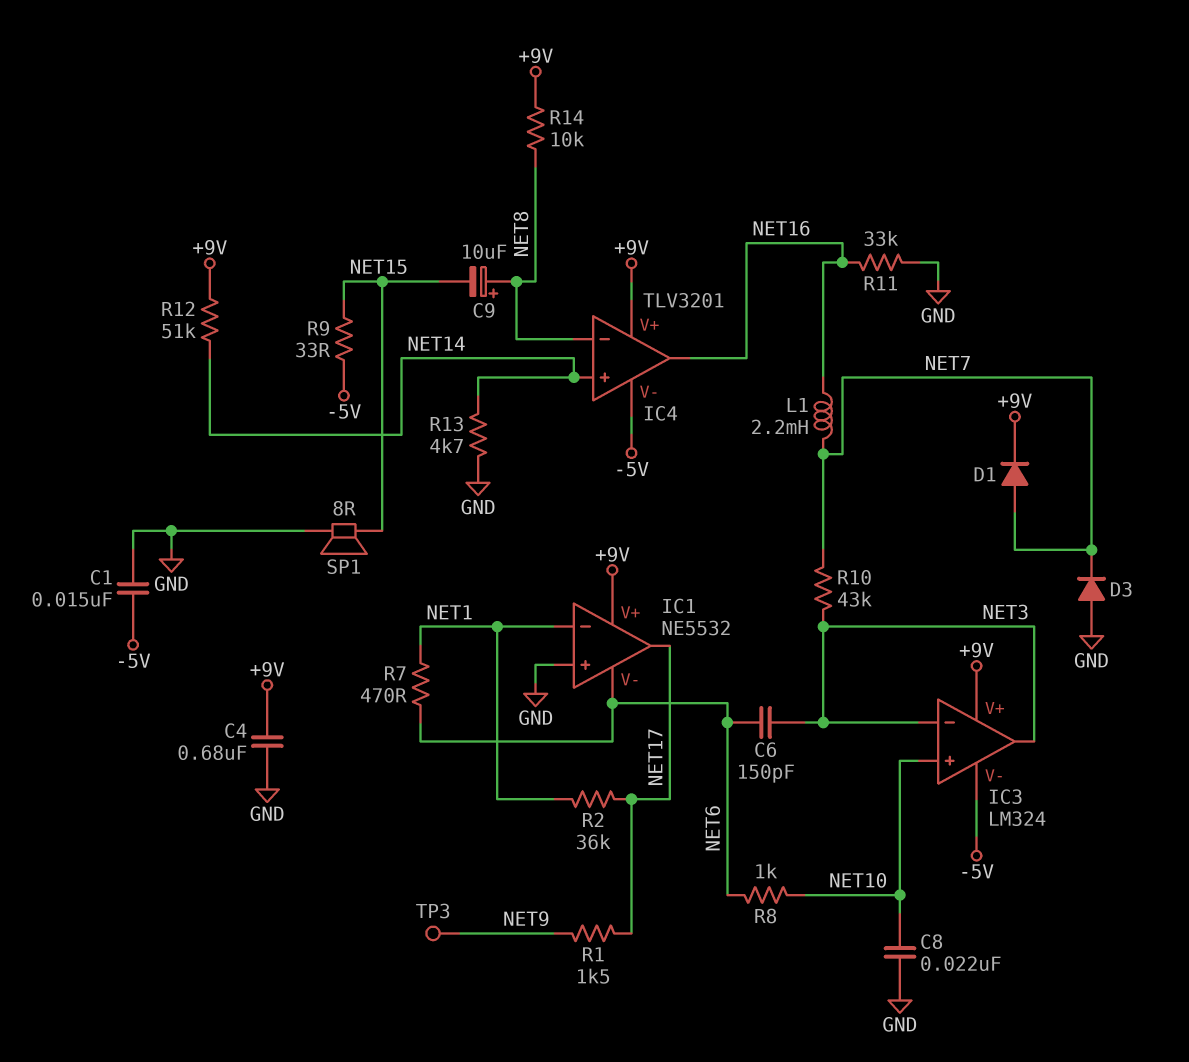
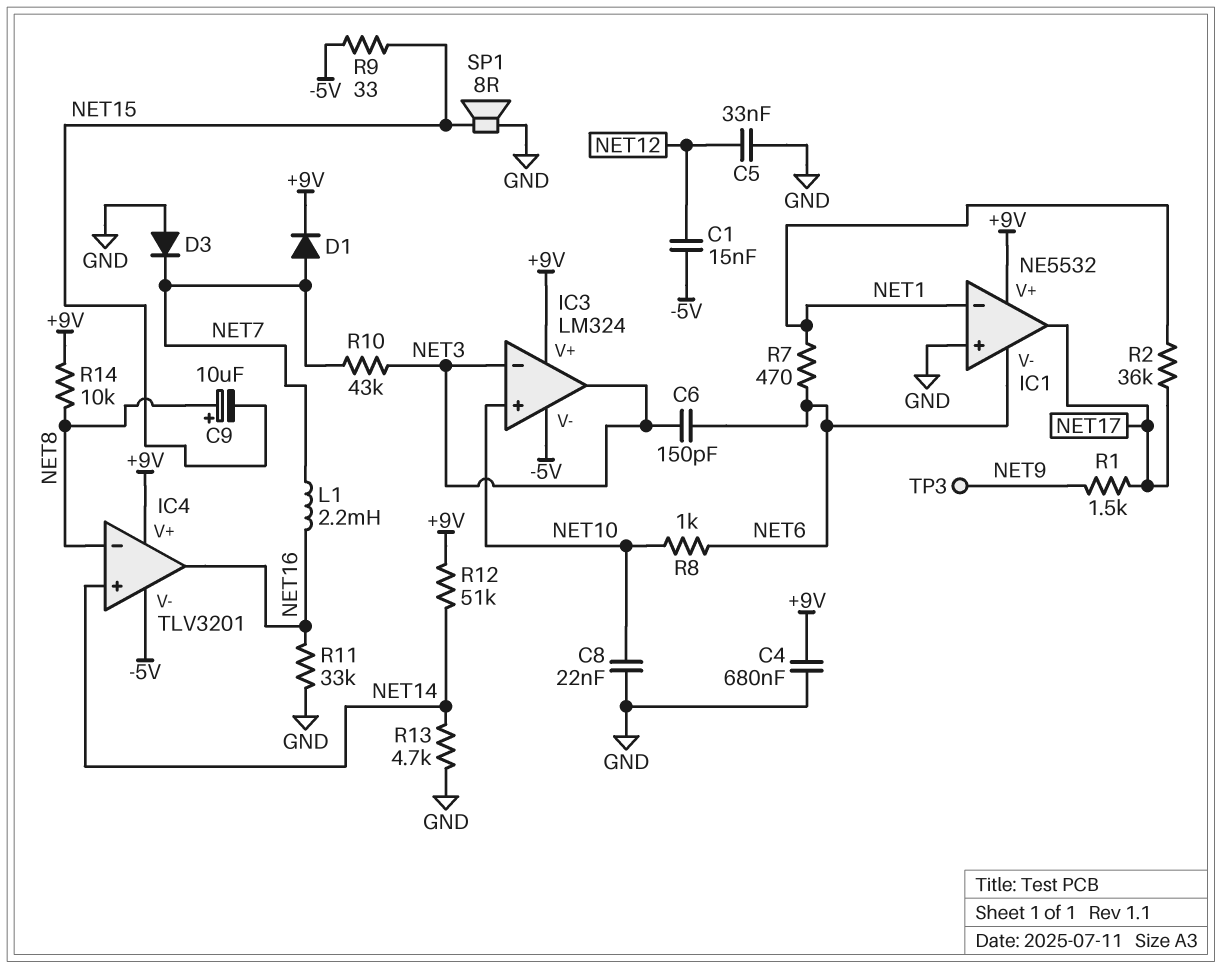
C1: 15nF (-5V, GND) -> 15nF (-5V, NET12)
C5: none -> 33nF (GND, NET12)

